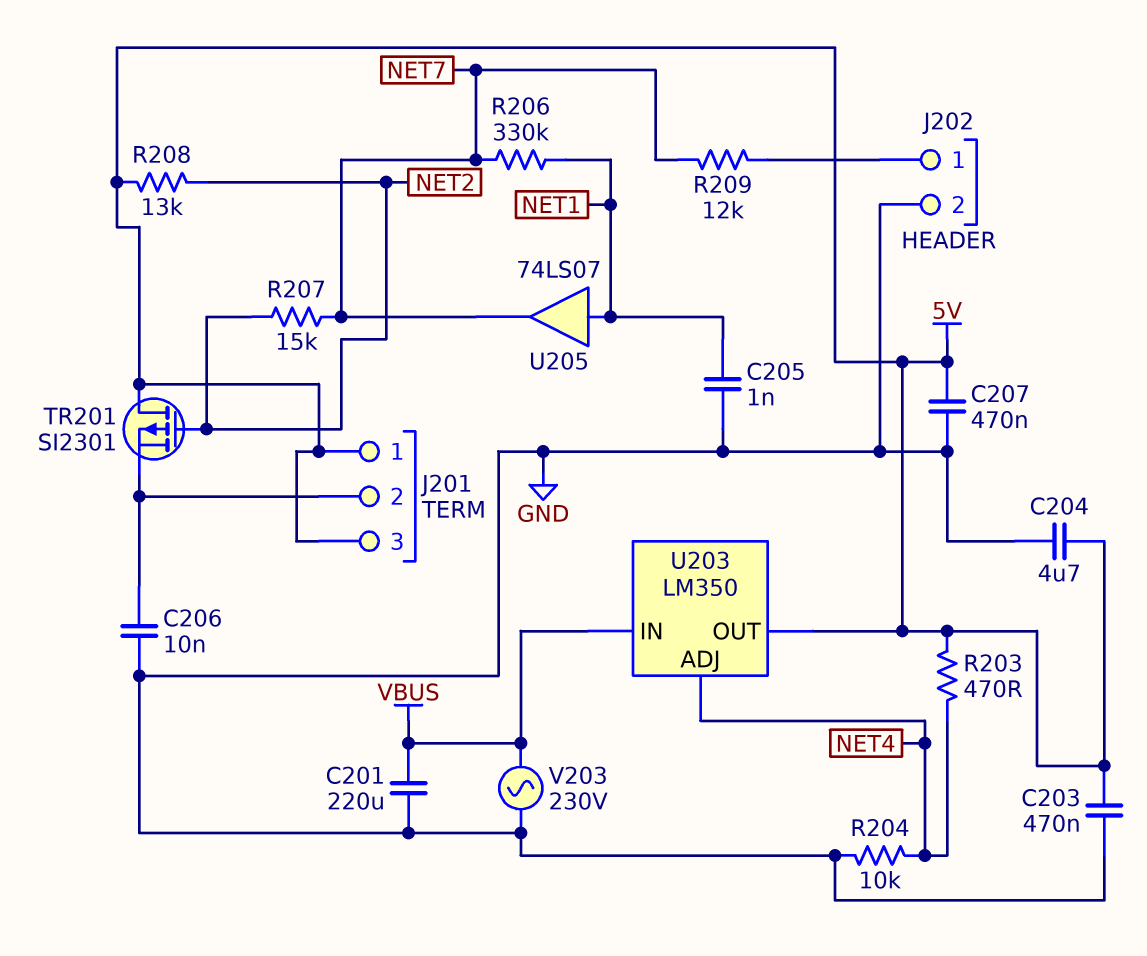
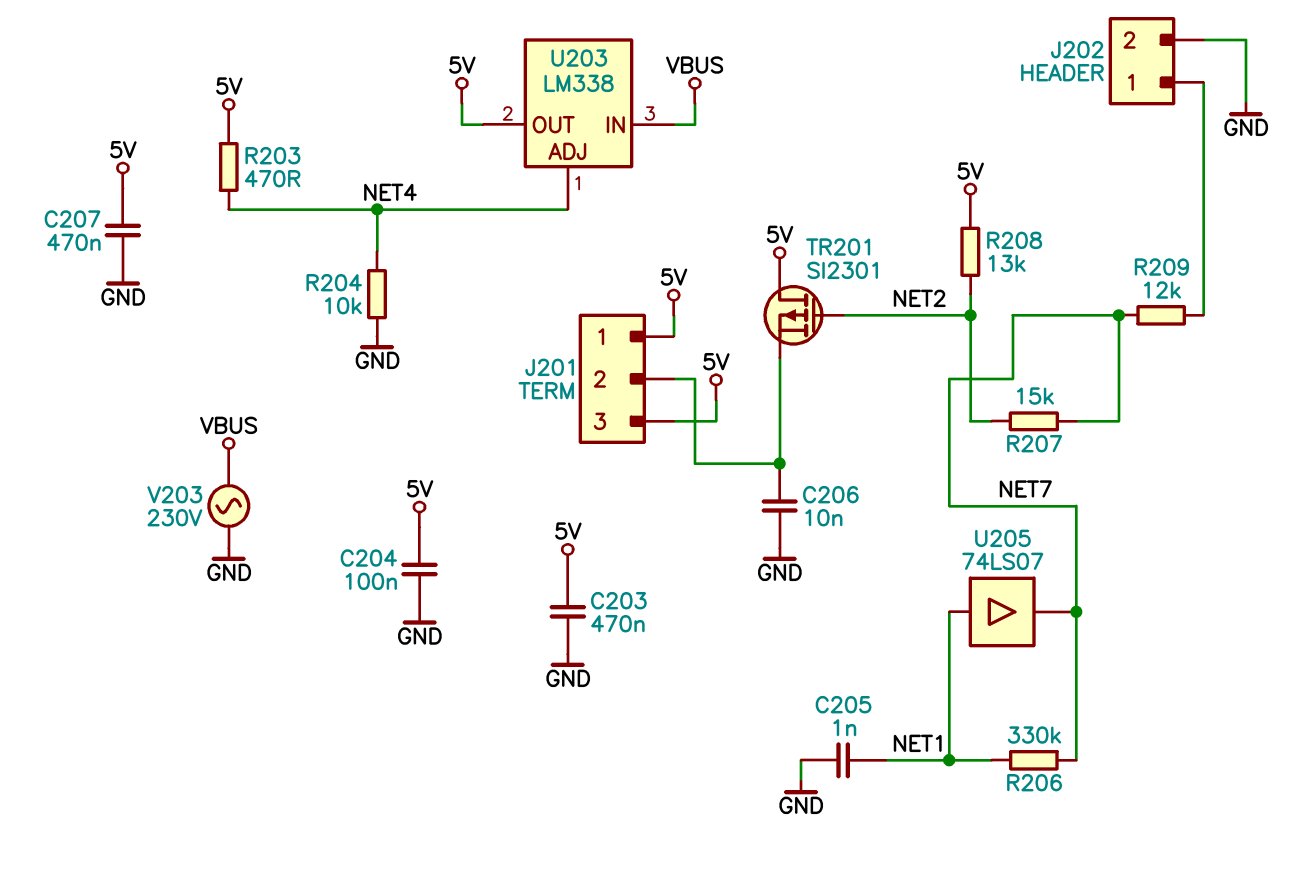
C201: 220uF (GND, VBUS) -> none
C204: 4.7uF (5V, GND) -> 100nF (5V, GND)
U203: LM350 -> LM338

